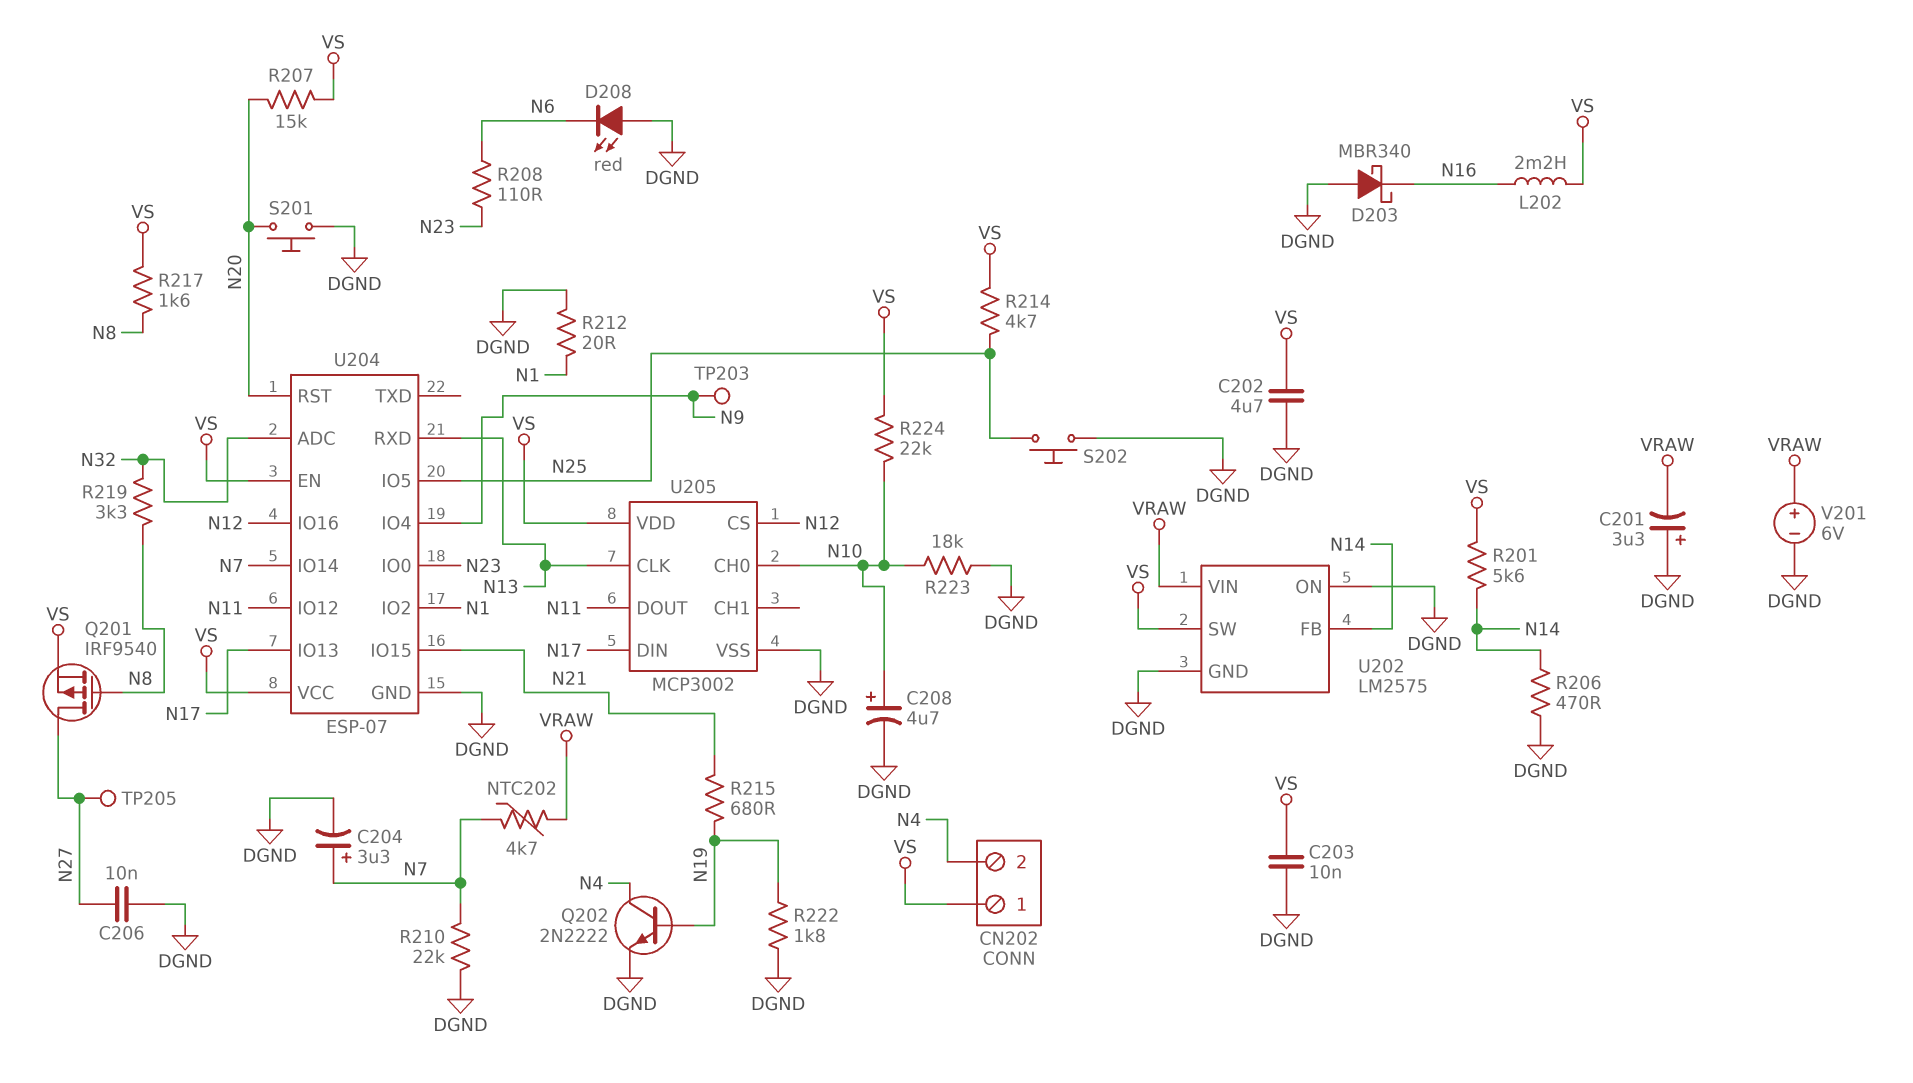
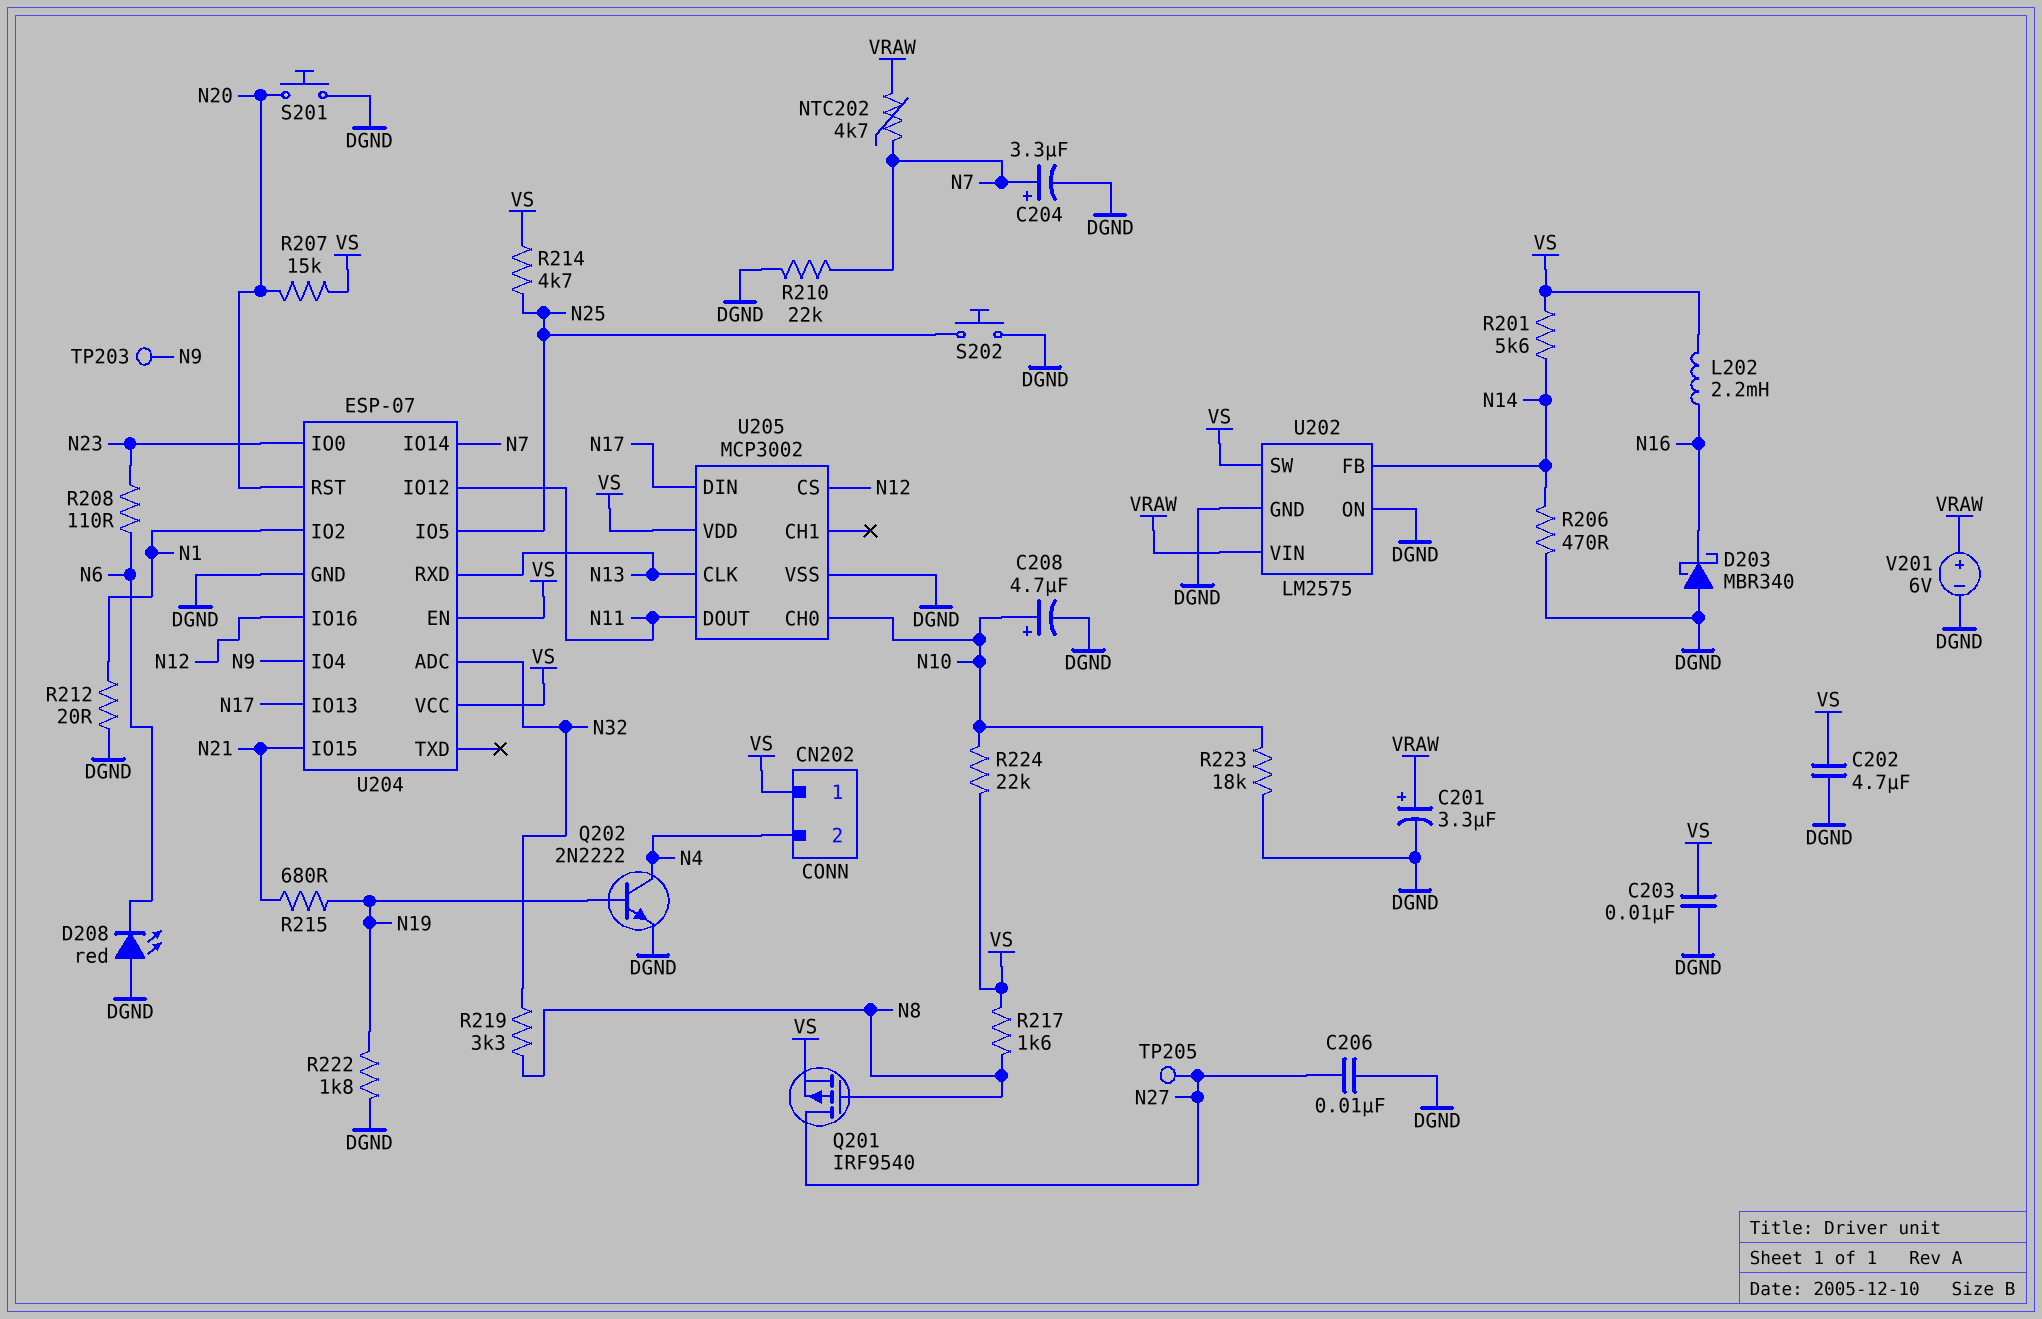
C201: 3.3uF (plus DGND, minus VRAW) -> 3.3uF (plus VRAW, minus DGND)

